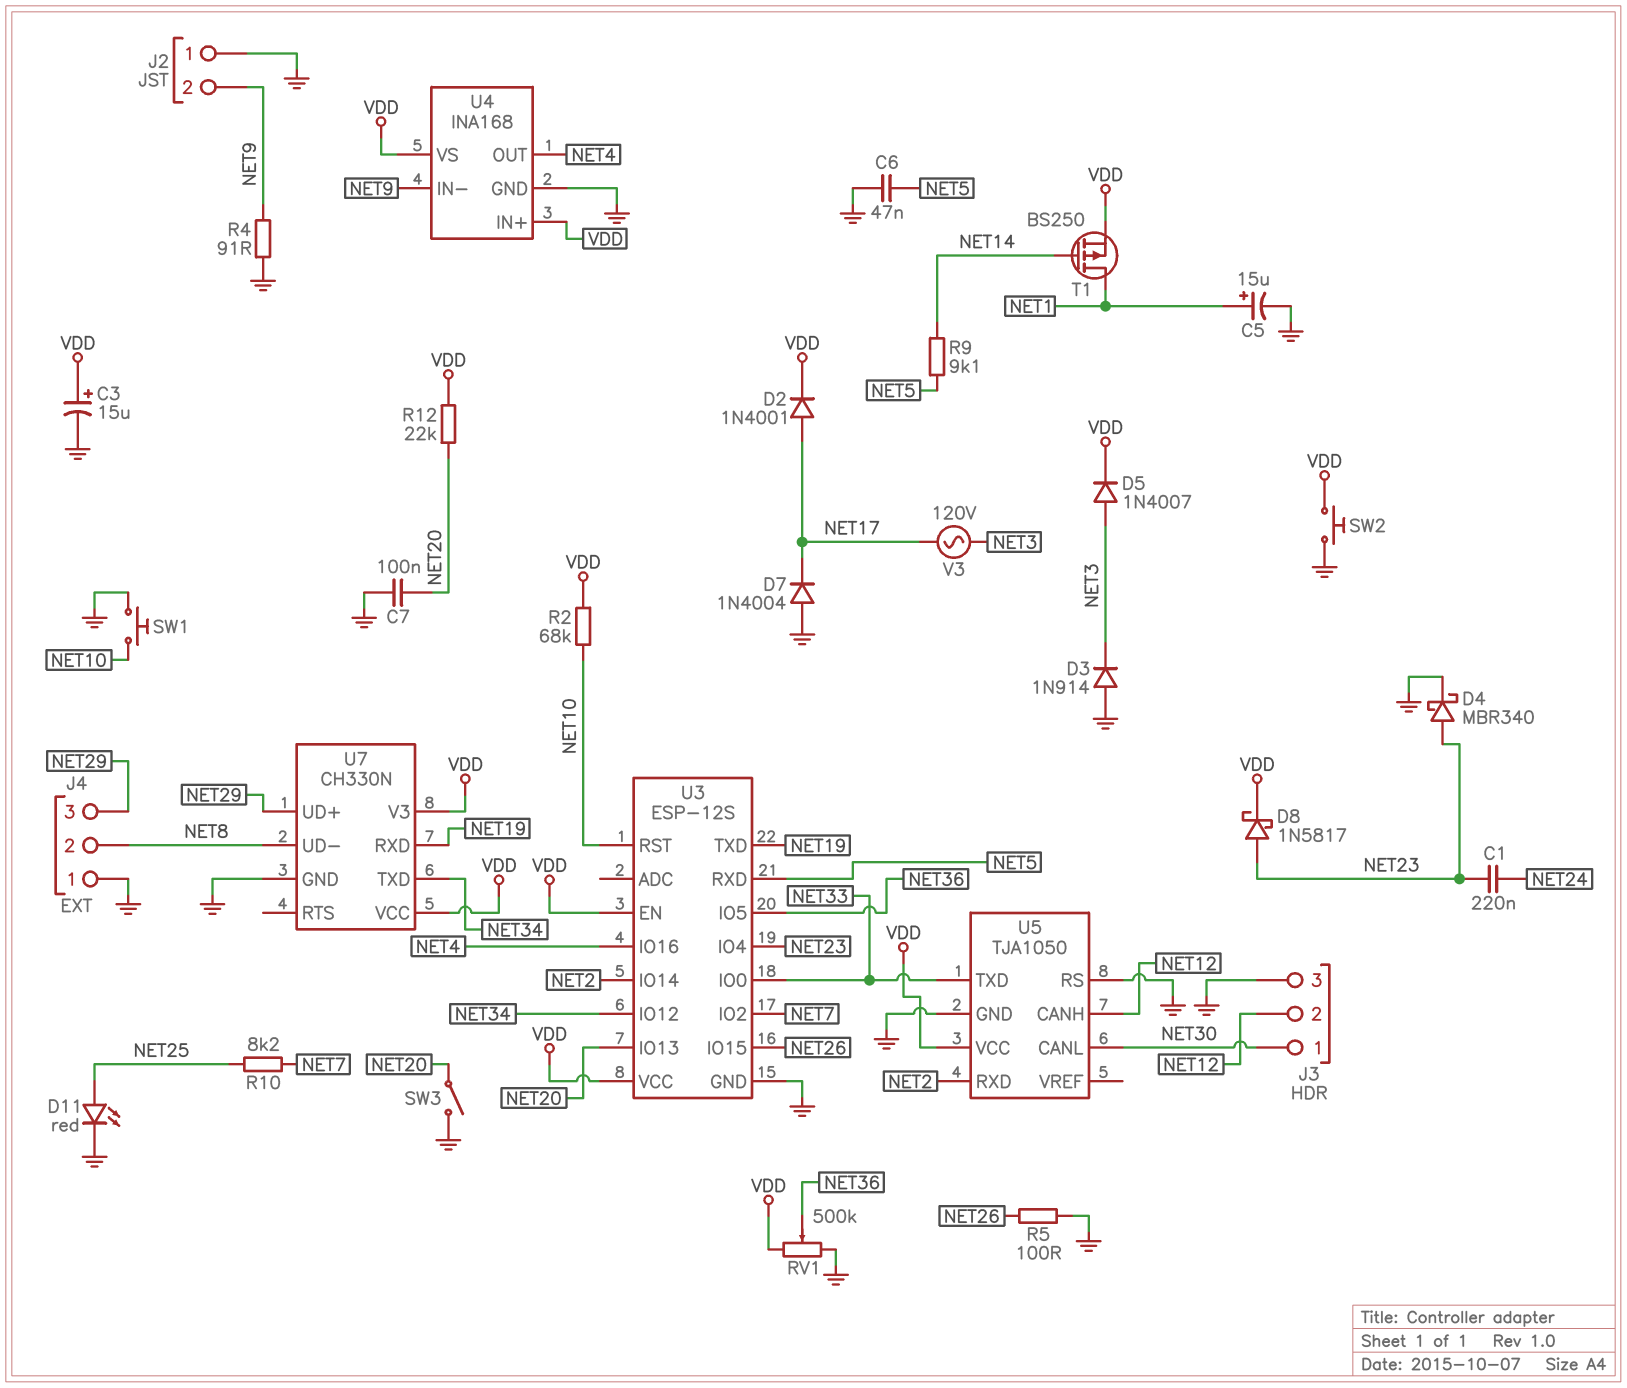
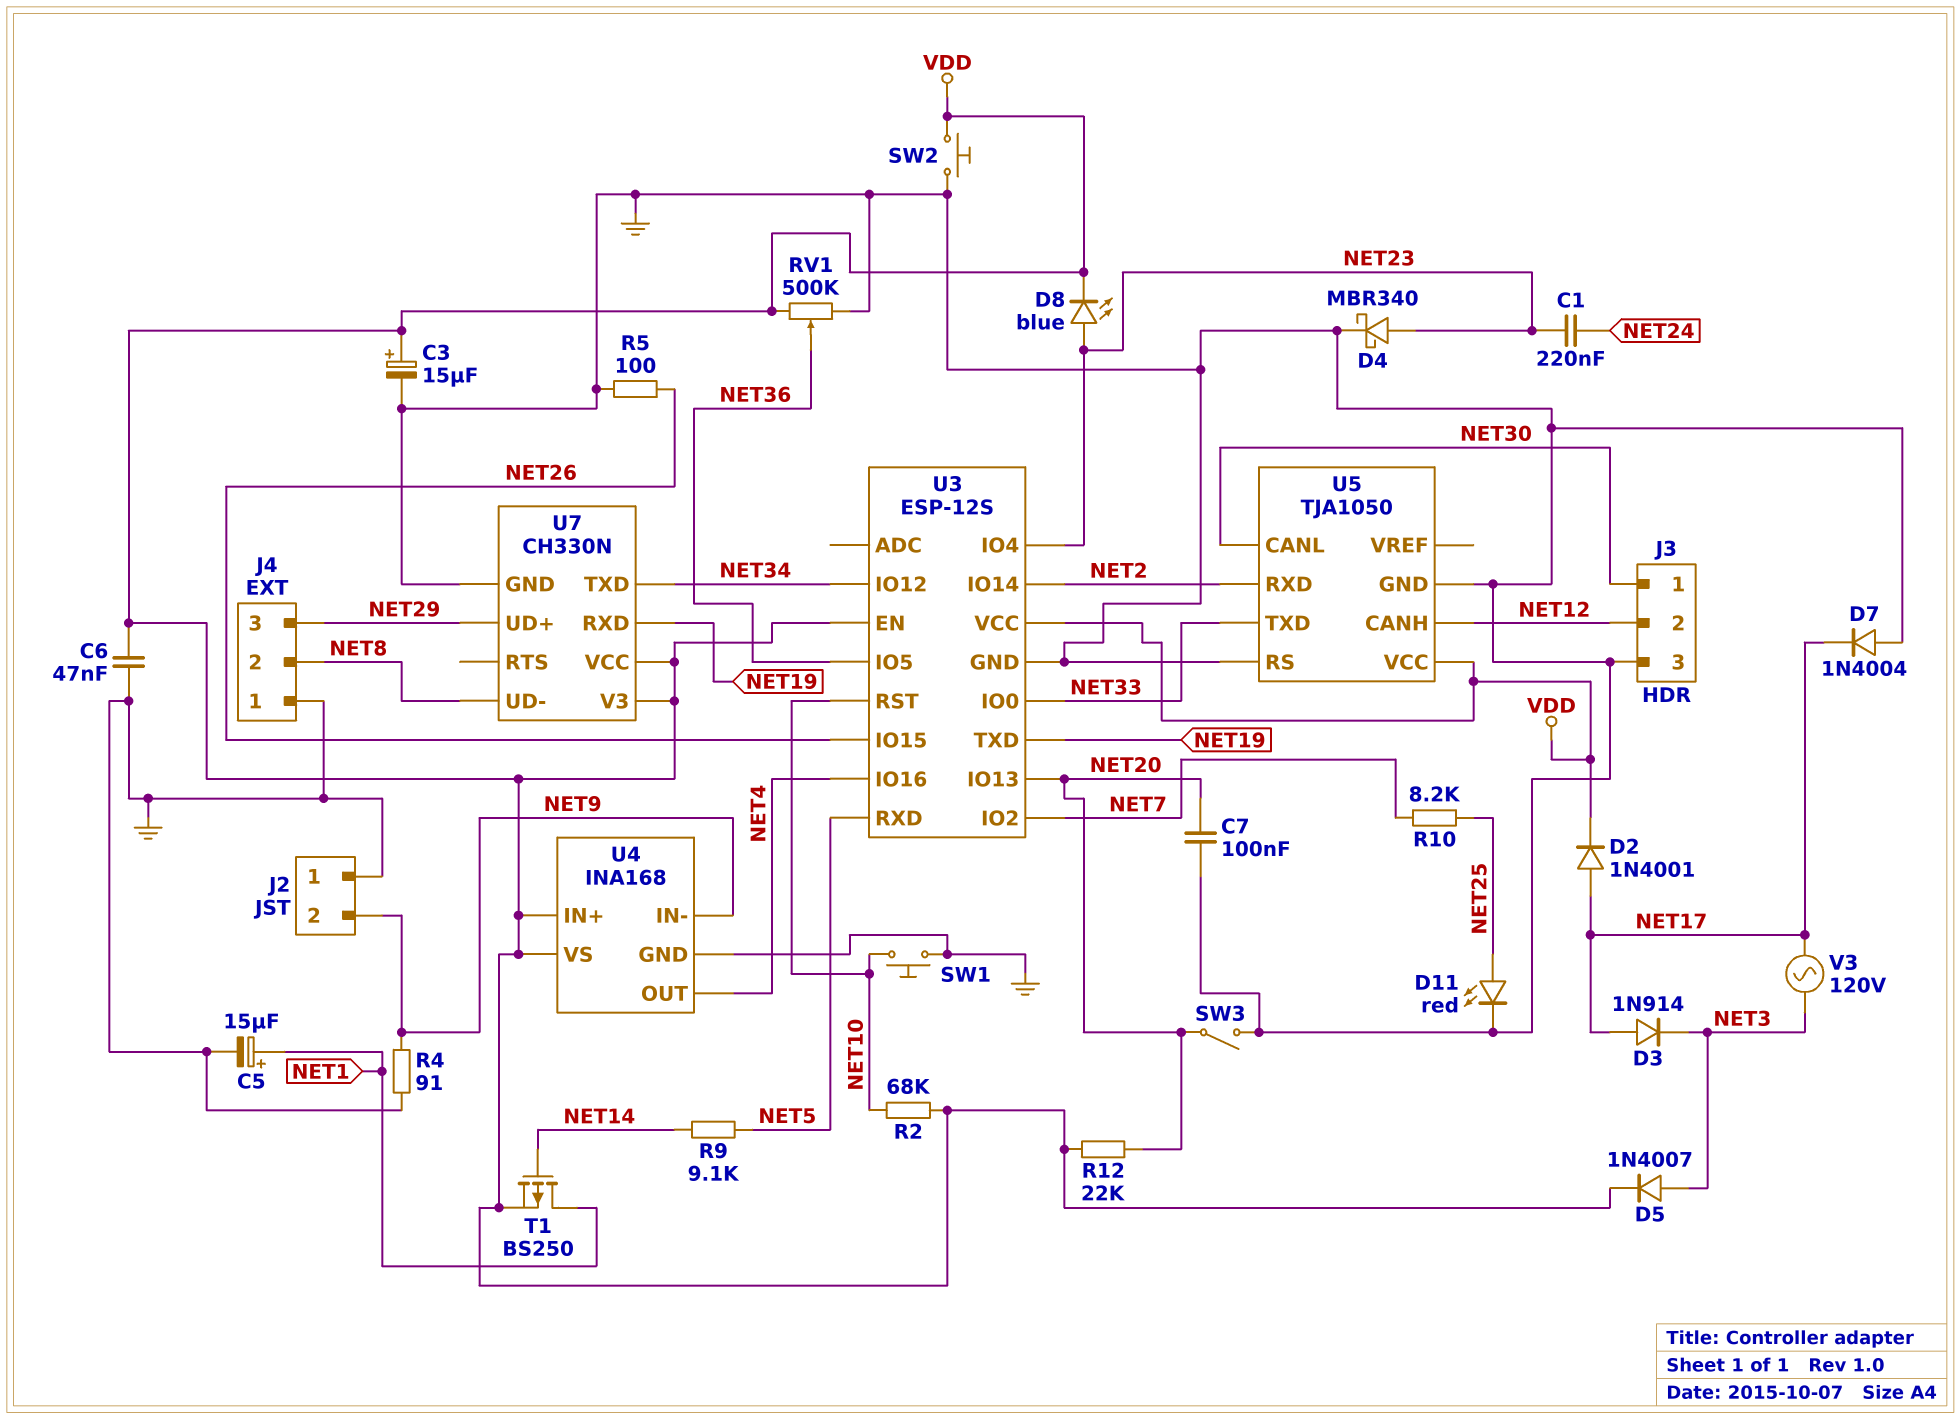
C6: 47nF (GND, NET5) -> 47nF (GND, VDD)
D3: diode 1N914 (A GND, K NET3) -> diode 1N914 (A NET17, K NET3)
D8: schottky 1N5817 (A NET23, K VDD) -> LED blue (A NET23, K VDD)

